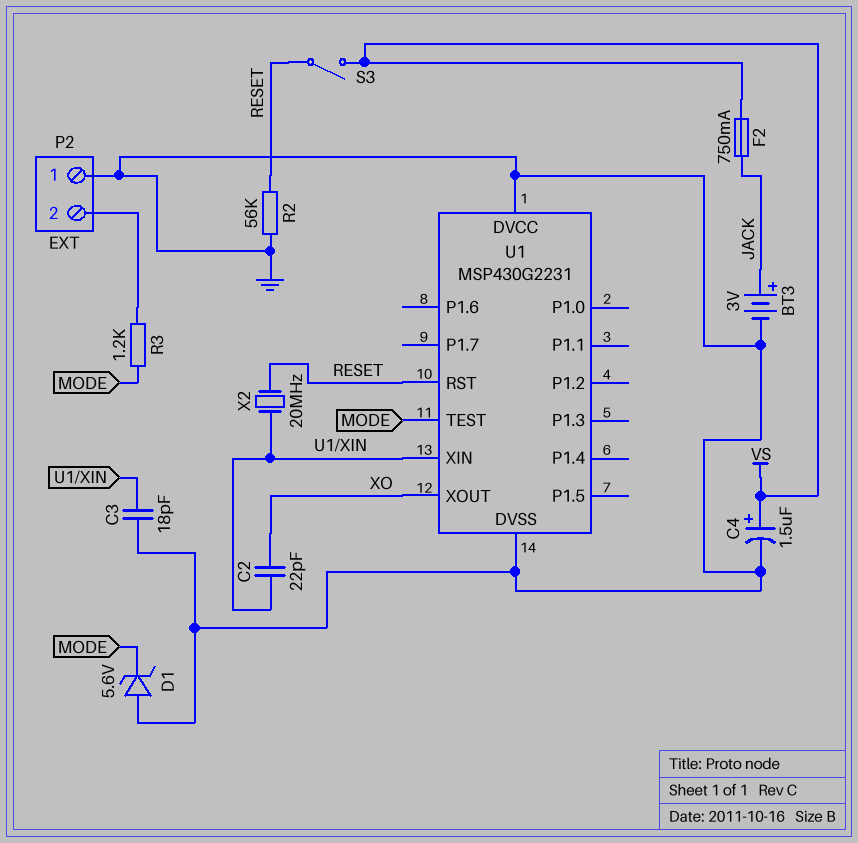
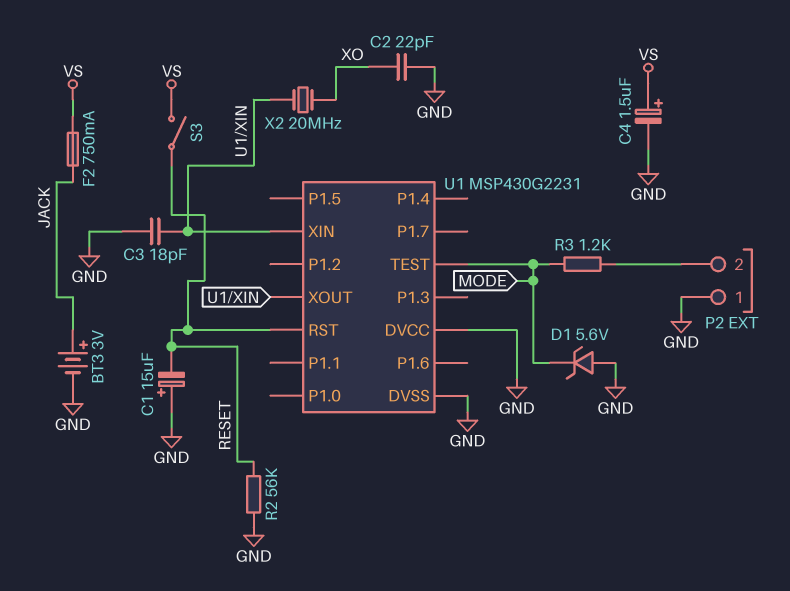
C1: none -> 15uF (plus GND, minus RESET)
C2: 22pF (U1/XIN, XO) -> 22pF (GND, XO)
U1 pin XOUT: XO -> U1/XIN
X2: 20MHz (RESET, U1/XIN) -> 20MHz (U1/XIN, XO)

